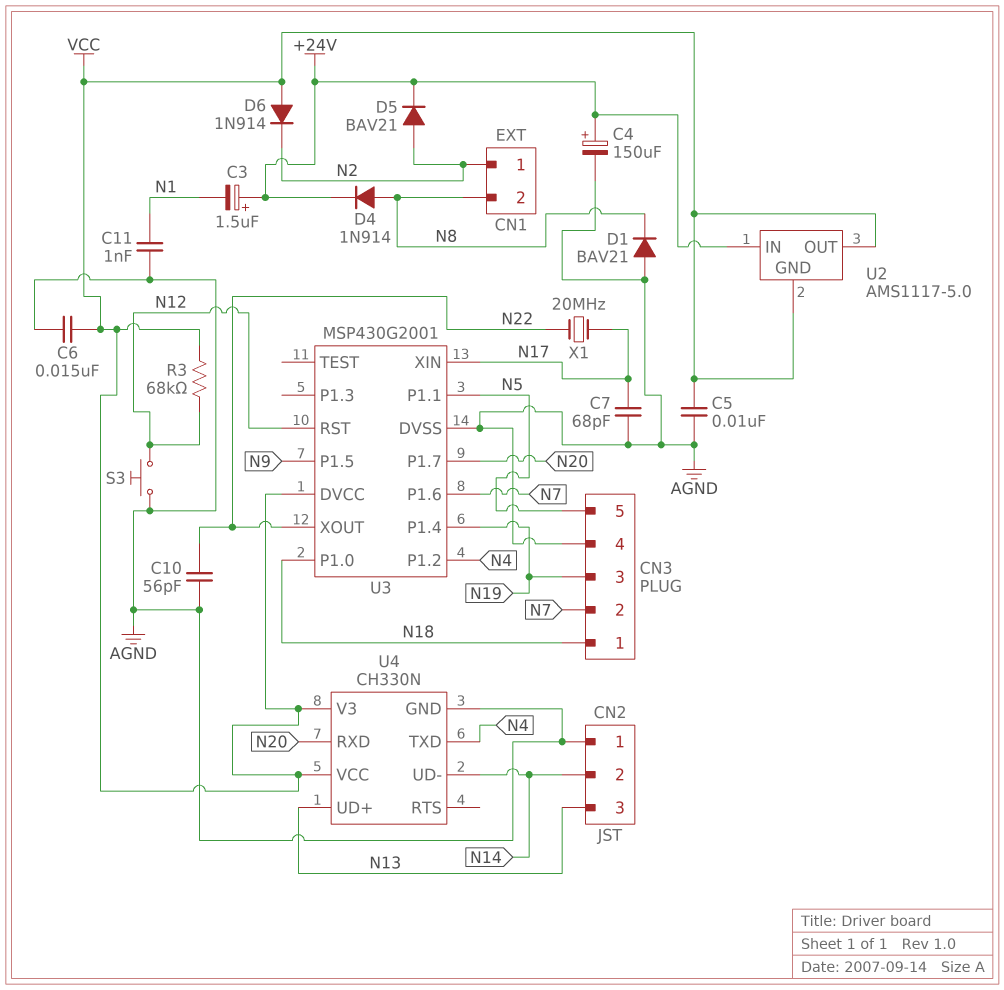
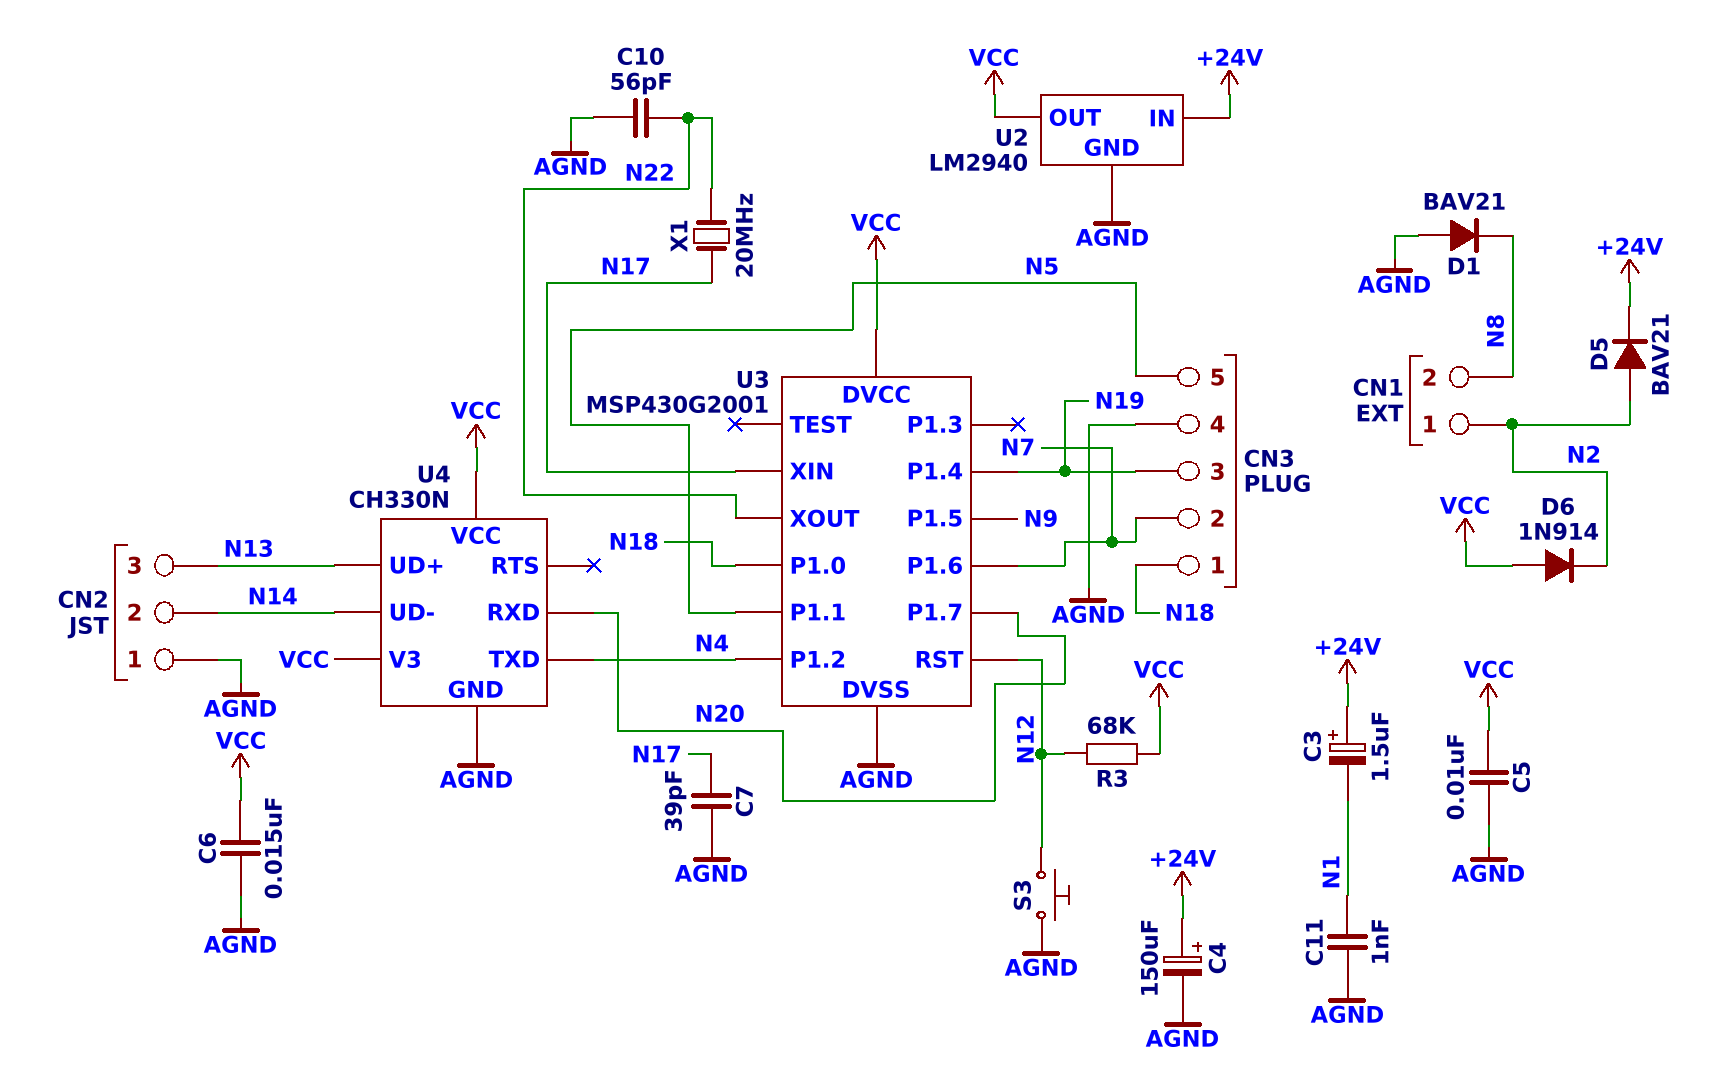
C7: 68pF (AGND, N17) -> 39pF (AGND, N17)
D4: diode 1N914 (A N8, K +24V) -> none
U2: AMS1117-5.0 -> LM2940
U2 pin GND: VCC -> AGND

